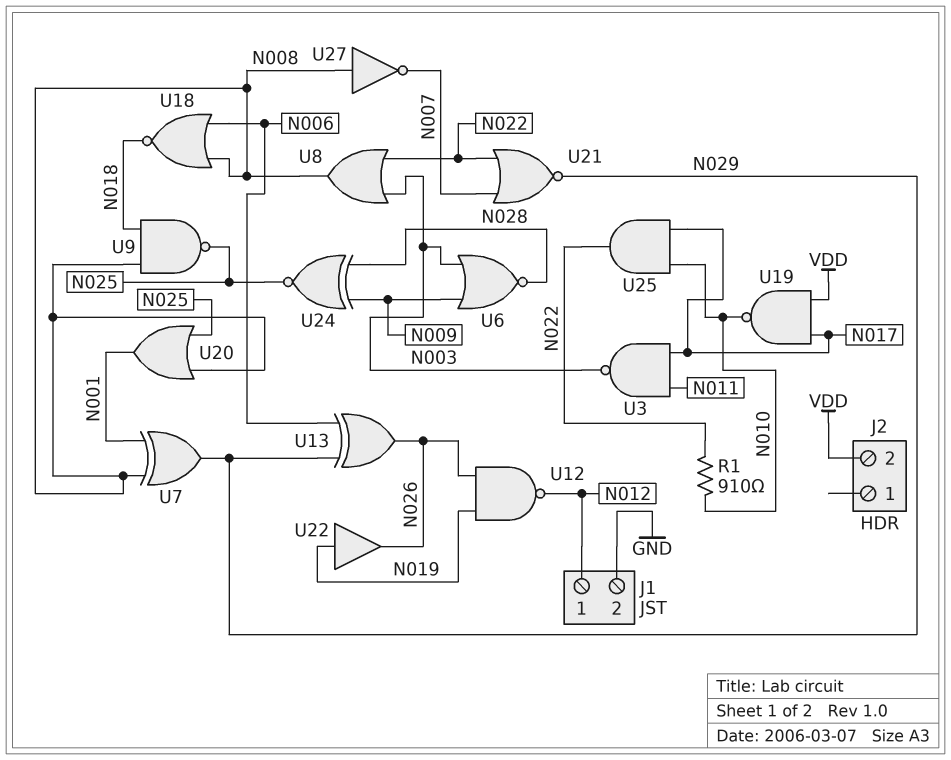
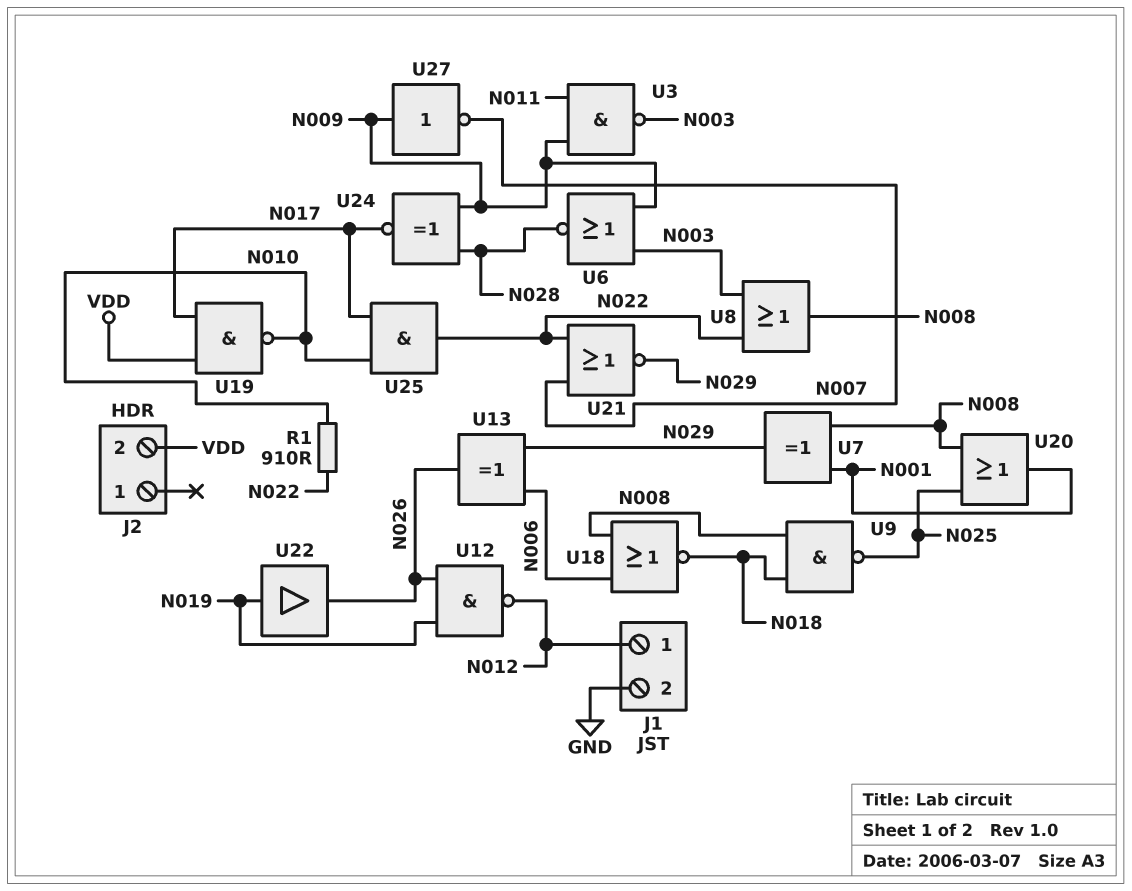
U3: NAND (in N011, in N017, out N003) -> NAND (in N009, in N011, out N003)
U24: XNOR (in N009, in N028, out N025) -> XNOR (in N009, in N028, out N017)
U27: NOT (in N008, out N007) -> NOT (in N009, out N007)

